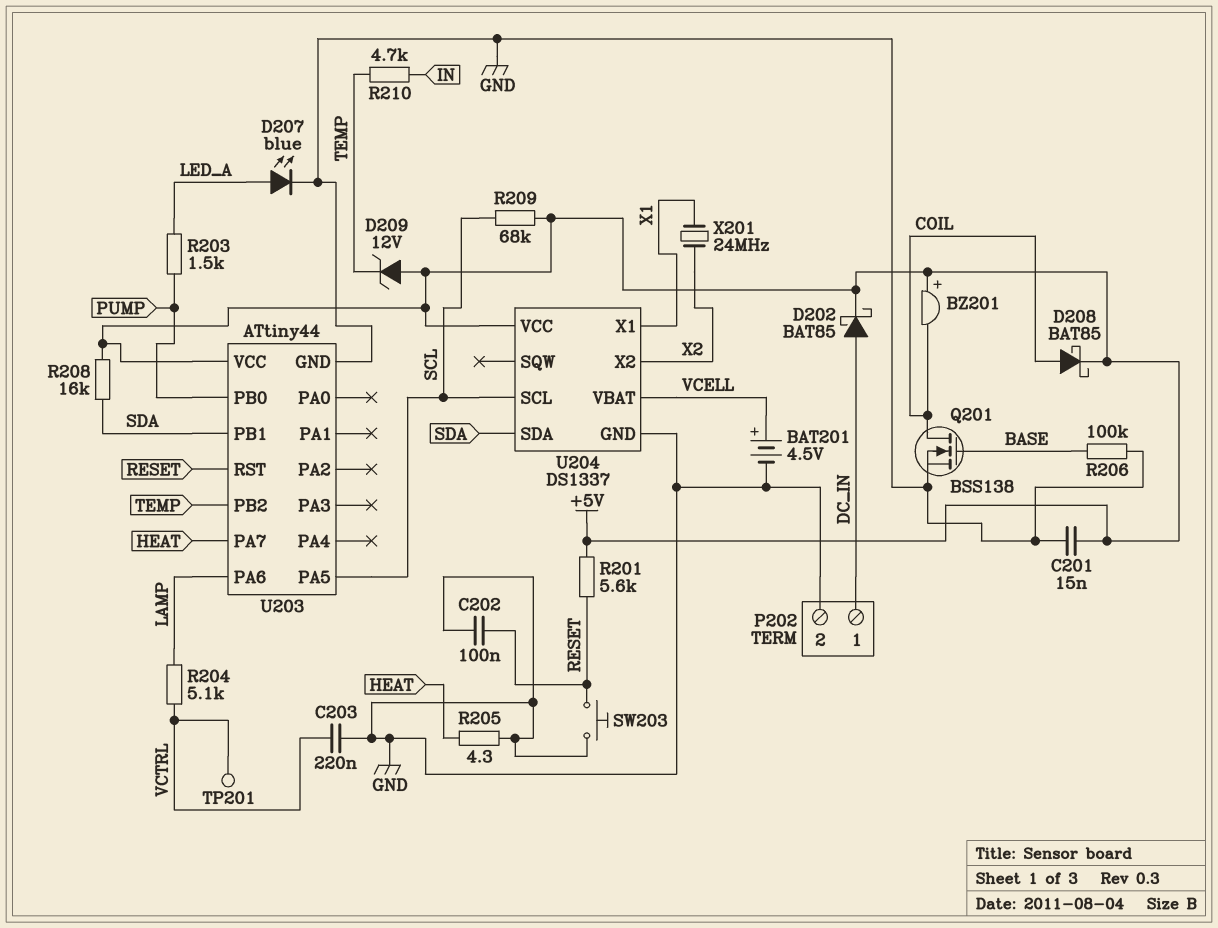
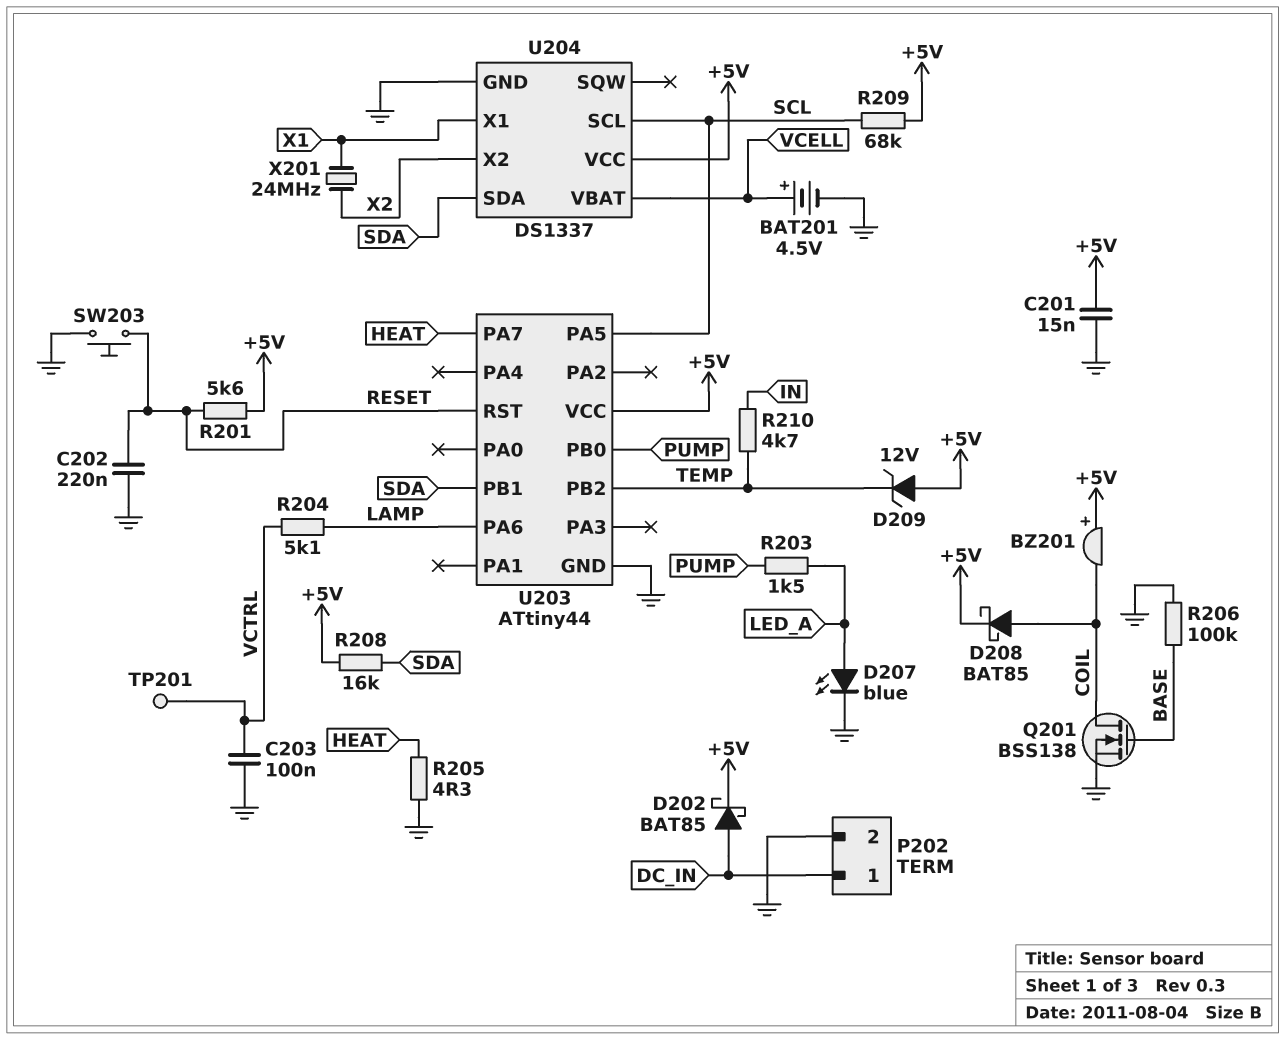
C202: 100nF (GND, RESET) -> 220nF (GND, RESET)
C203: 220nF (GND, VCTRL) -> 100nF (GND, VCTRL)

